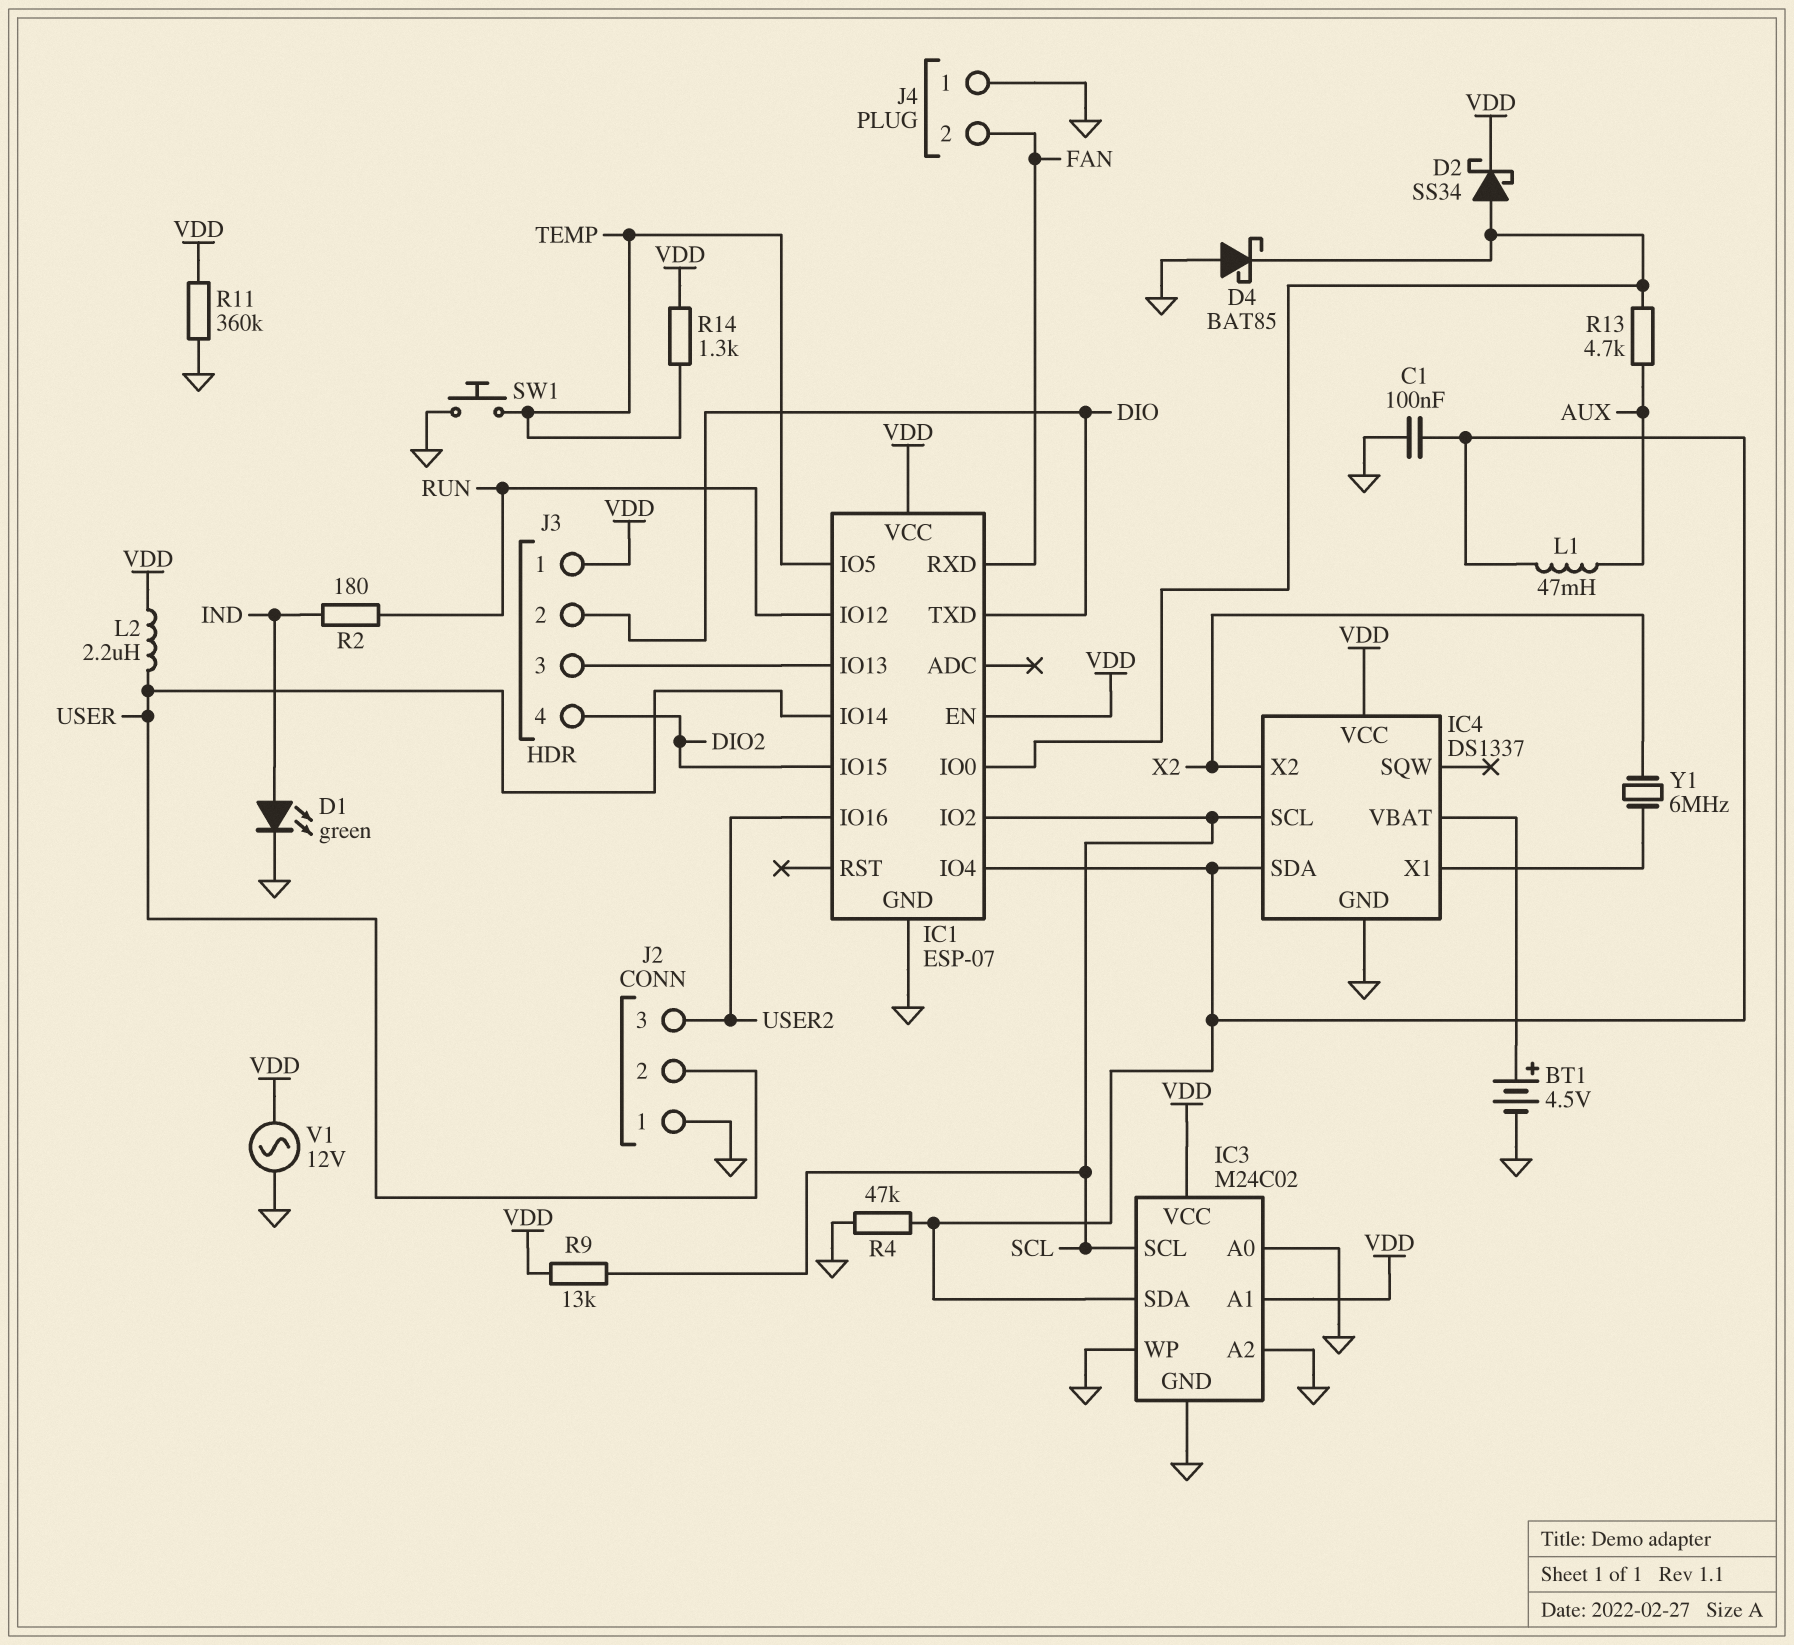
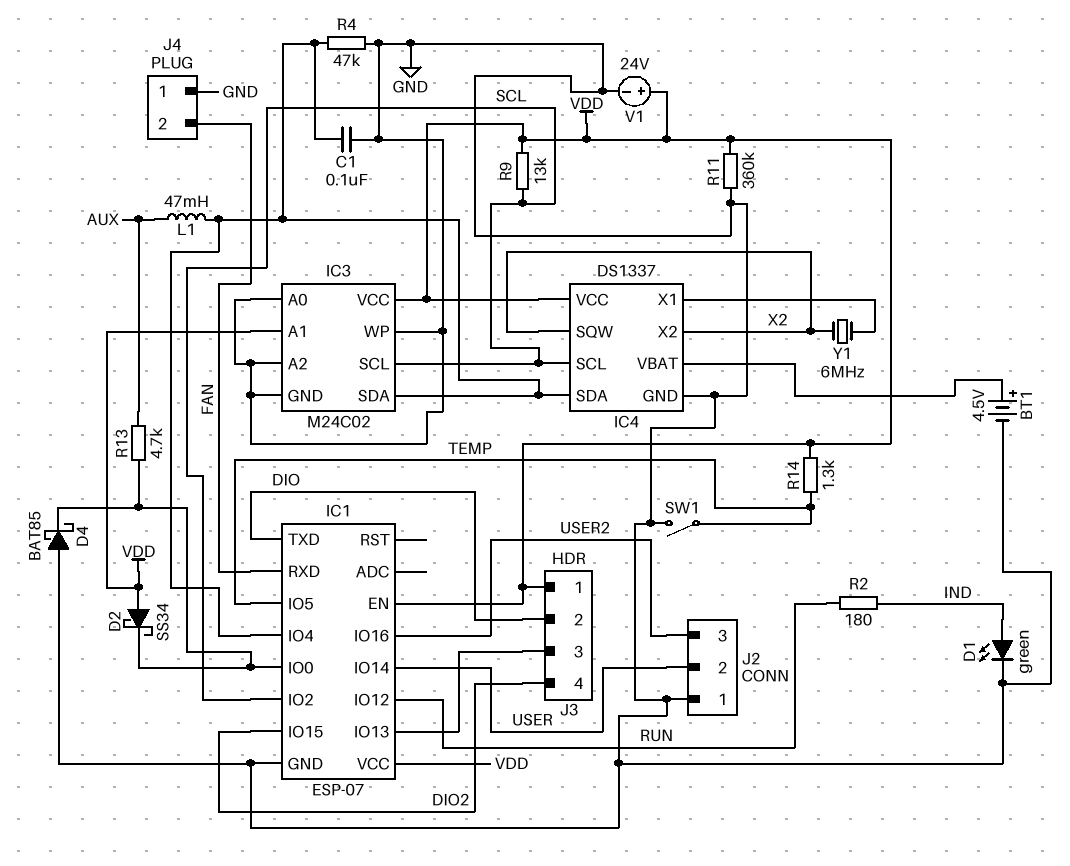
D2: schottky SS34 (A IC1/IO0, K VDD) -> schottky SS34 (A VDD, K IC1/IO0)
IC4 pin SQW: none -> X2
L2: 2.2uH (USER, VDD) -> none
SW1: button (GND, TEMP) -> switch (GND, TEMP)
V1: AC 12V (GND, VDD) -> 24V (plus VDD, minus GND)

